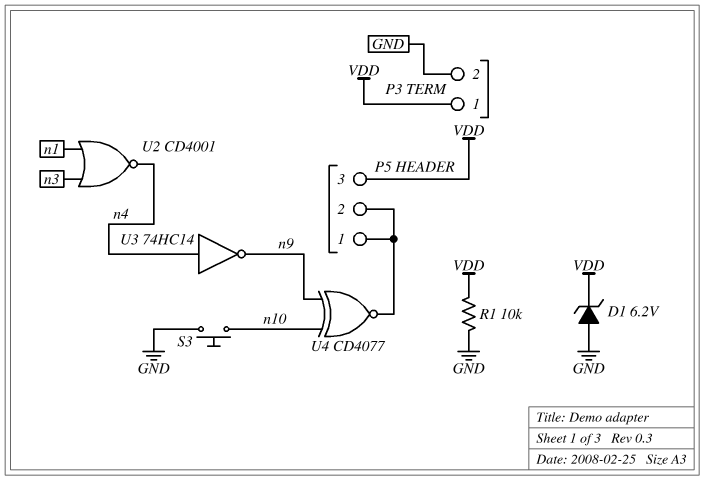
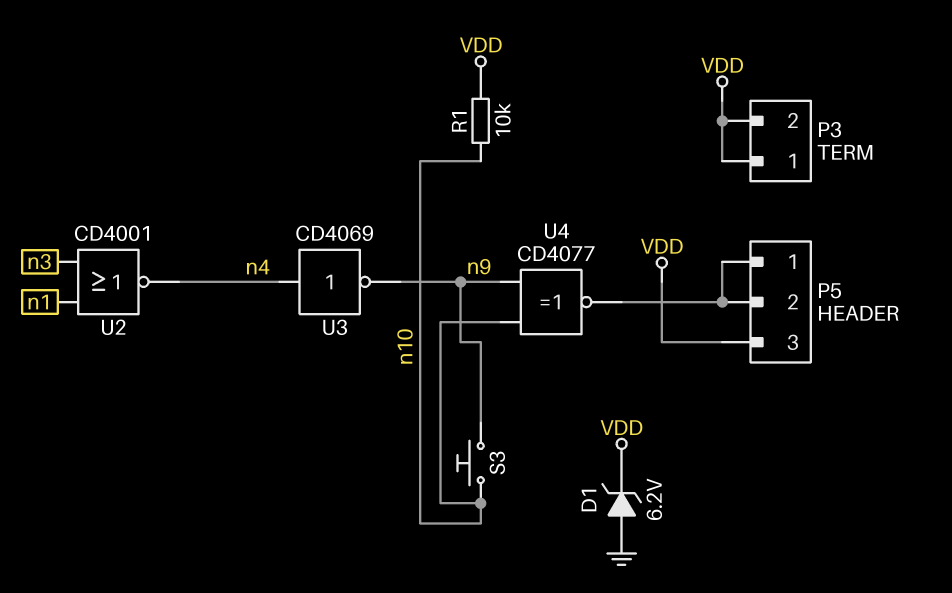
P3 pin 2: GND -> VDD
R1: 10k (GND, VDD) -> 10k (VDD, n10)
S3: button (GND, n10) -> button (n9, n10)
U3: NOT 74HC14 (in n4, out n9) -> NOT CD4069 (in n4, out n9)

